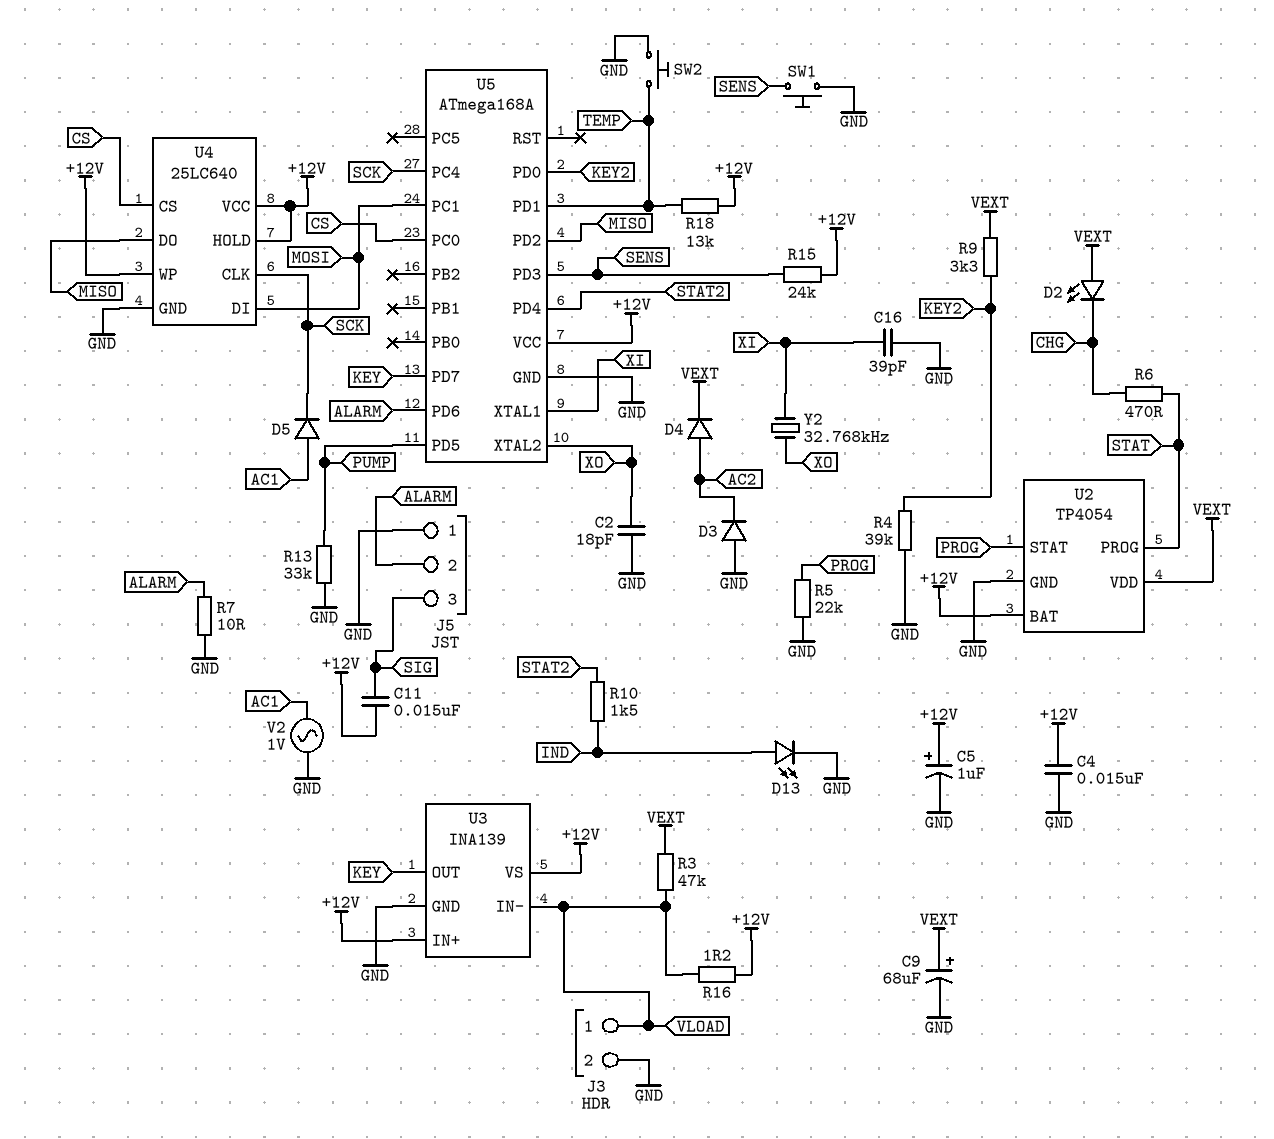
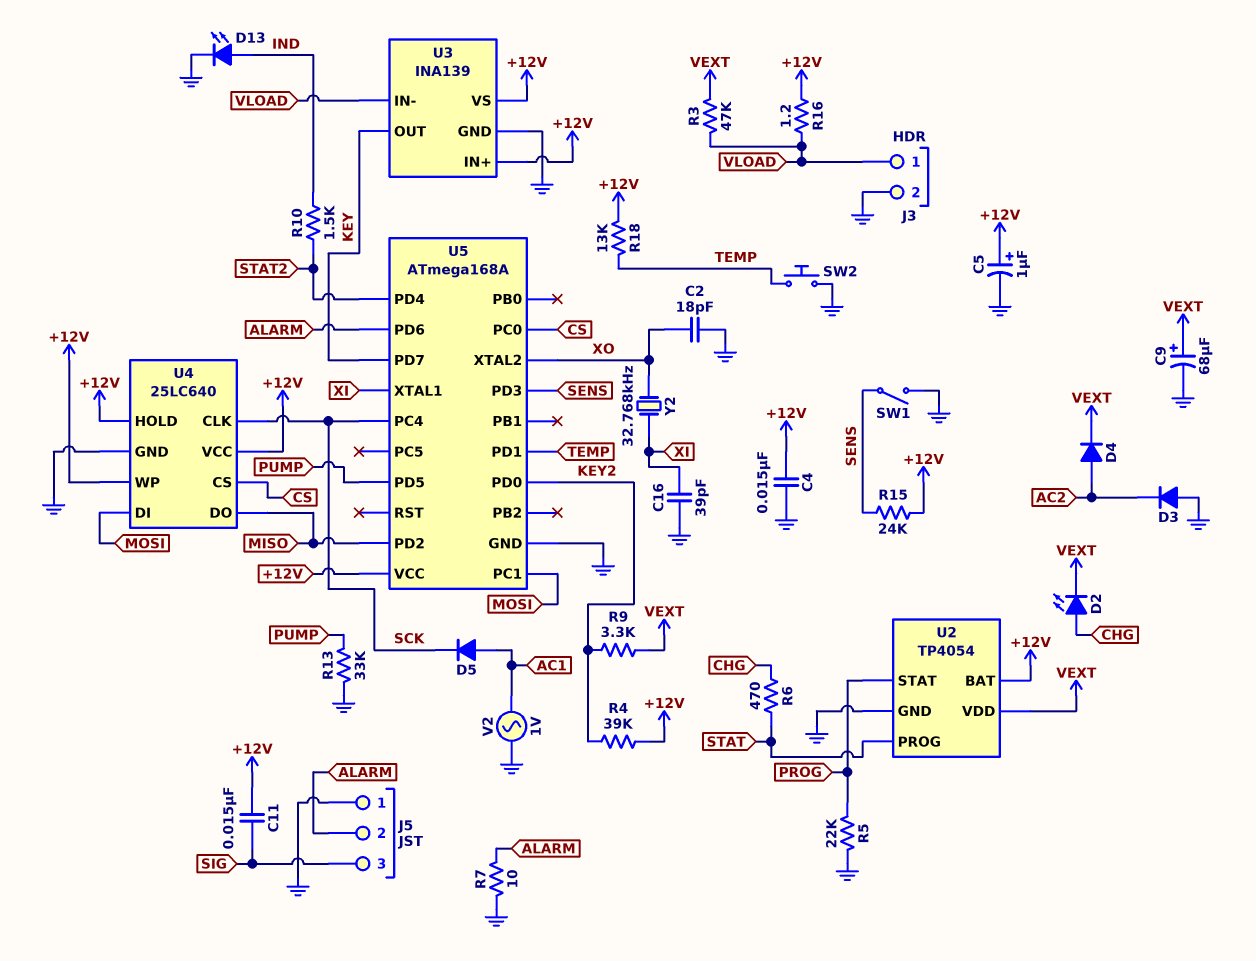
D2: LED (A VEXT, K CHG) -> LED (A CHG, K VEXT)
R4: 39k (GND, KEY2) -> 39k (+12V, KEY2)
SW1: button (GND, SENS) -> switch (GND, SENS)

